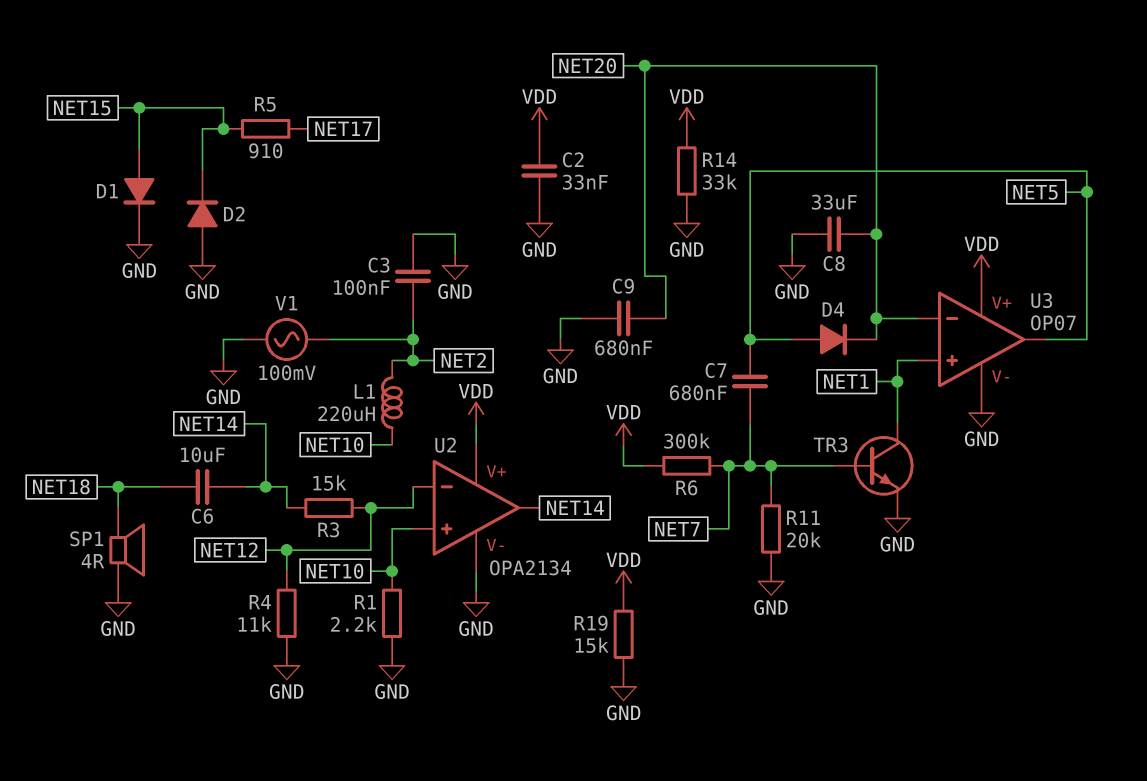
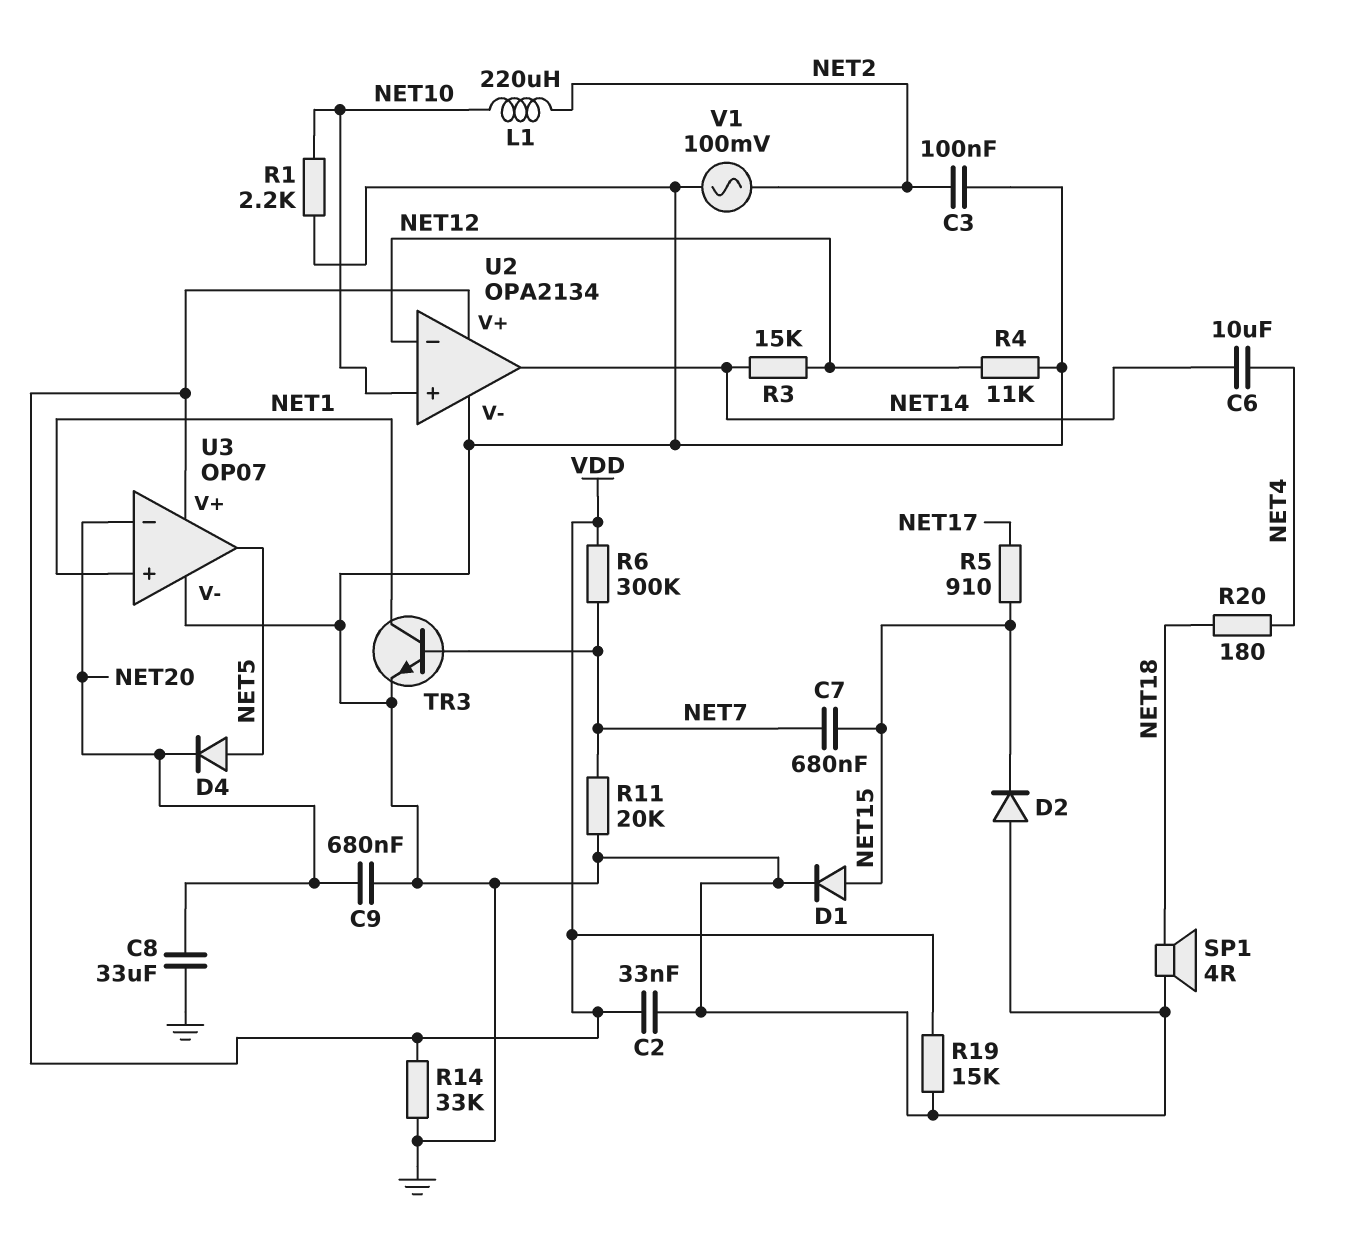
C6: 10uF (NET14, NET18) -> 10uF (NET4, NET14)
C7: 680nF (NET5, NET7) -> 680nF (NET7, NET15)
R20: none -> 180 (NET4, NET18)

